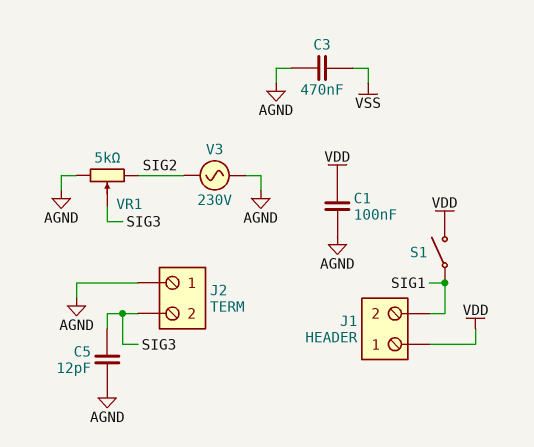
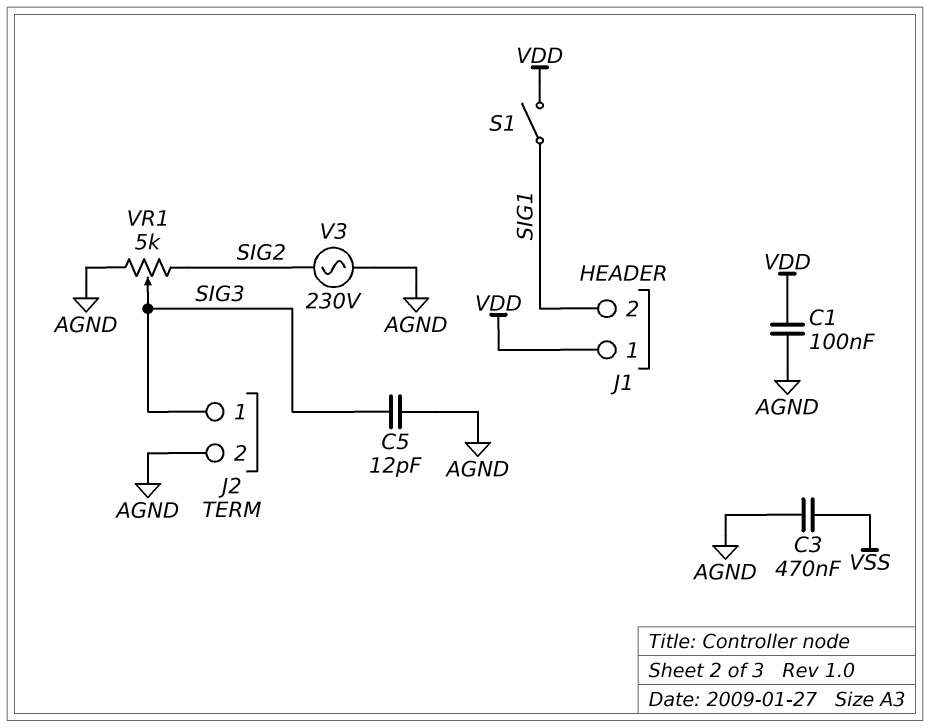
J2 pin 1: AGND -> SIG3
J2 pin 2: SIG3 -> AGND

